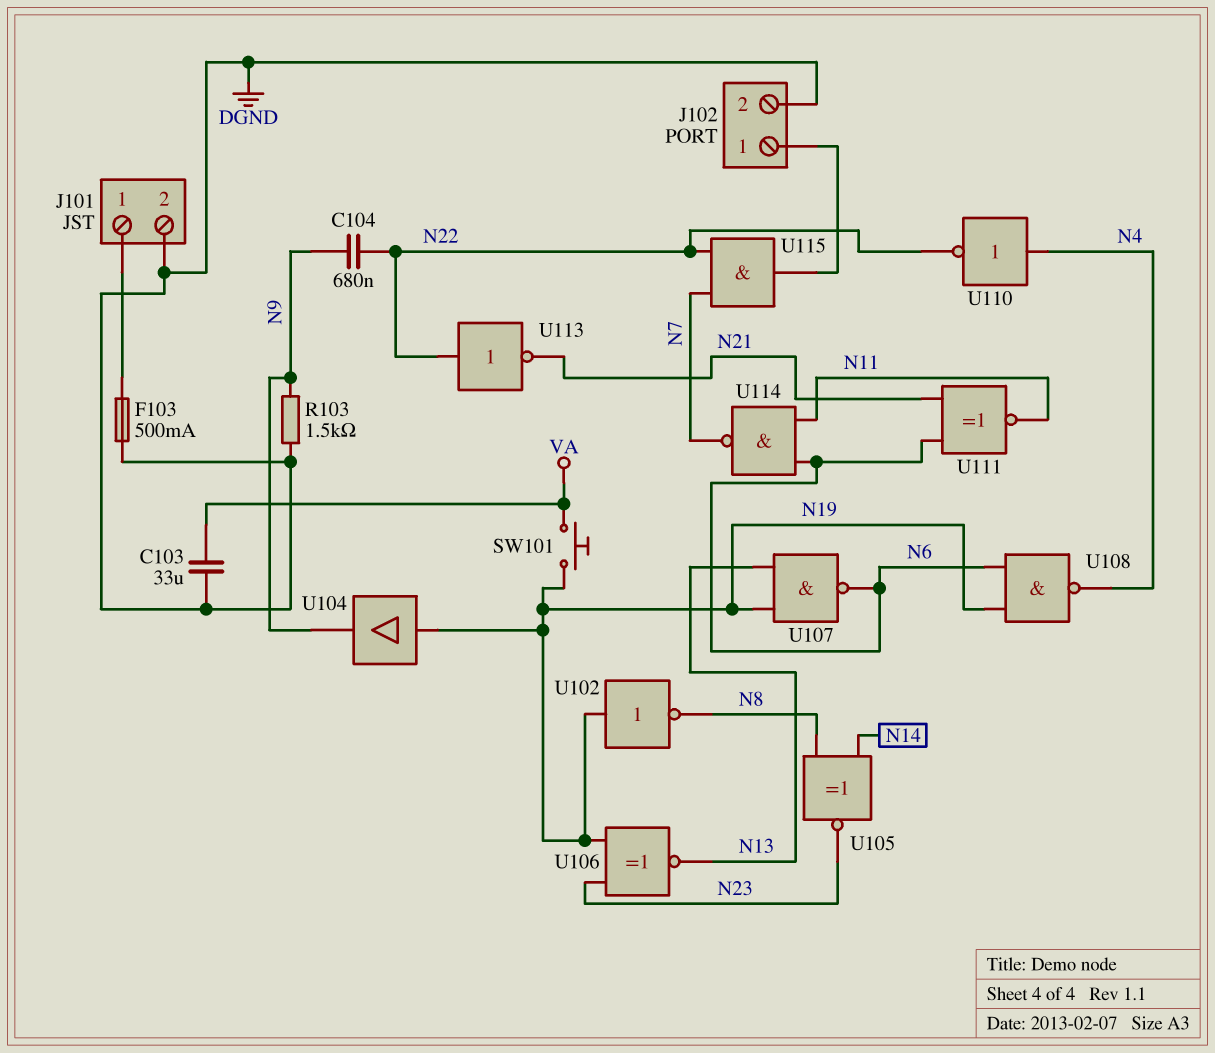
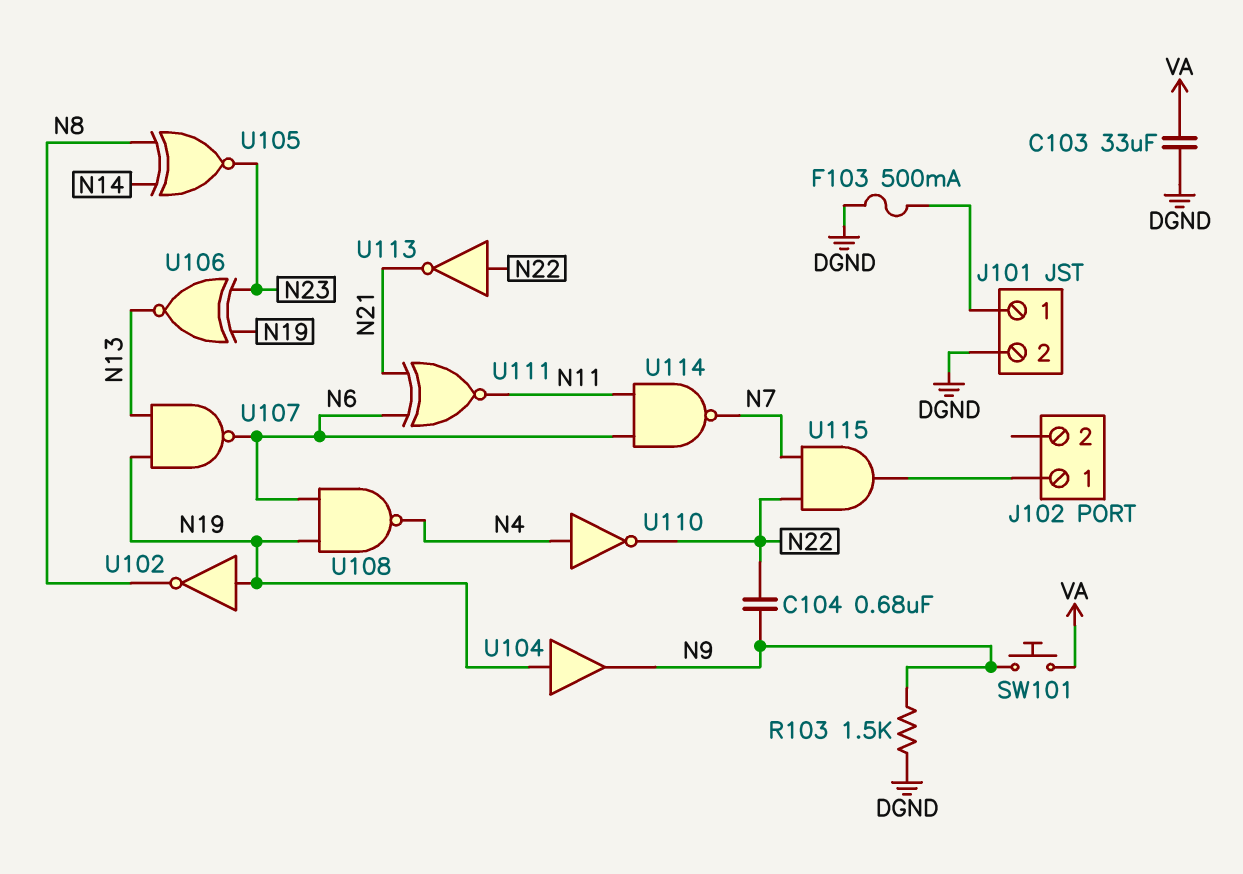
J102 pin 2: DGND -> none
SW101: button (N19, VA) -> button (N9, VA)

